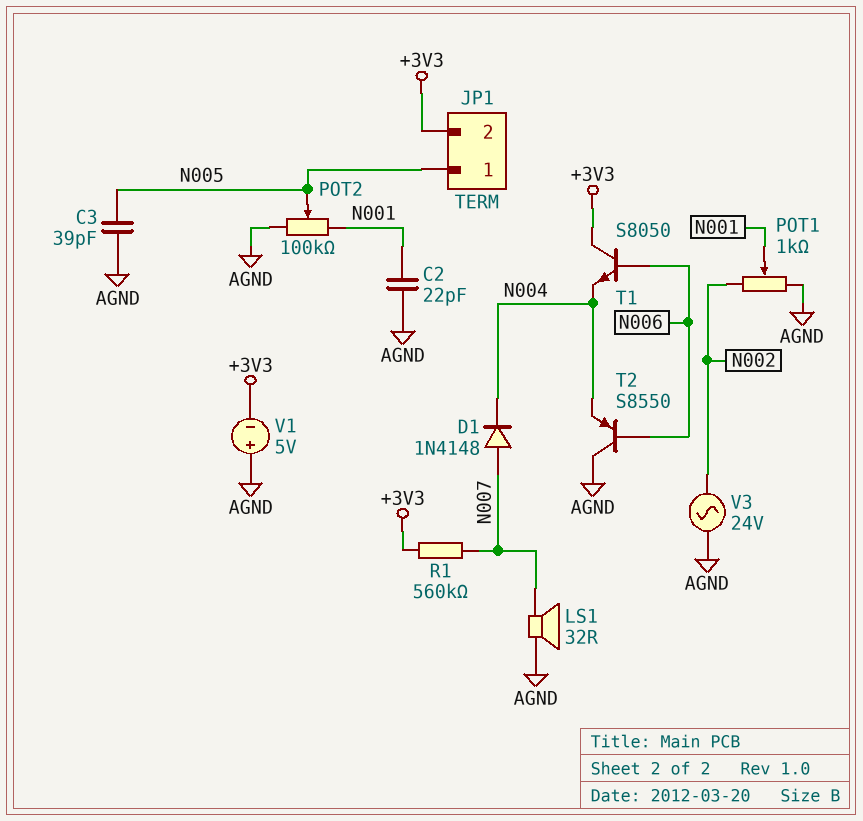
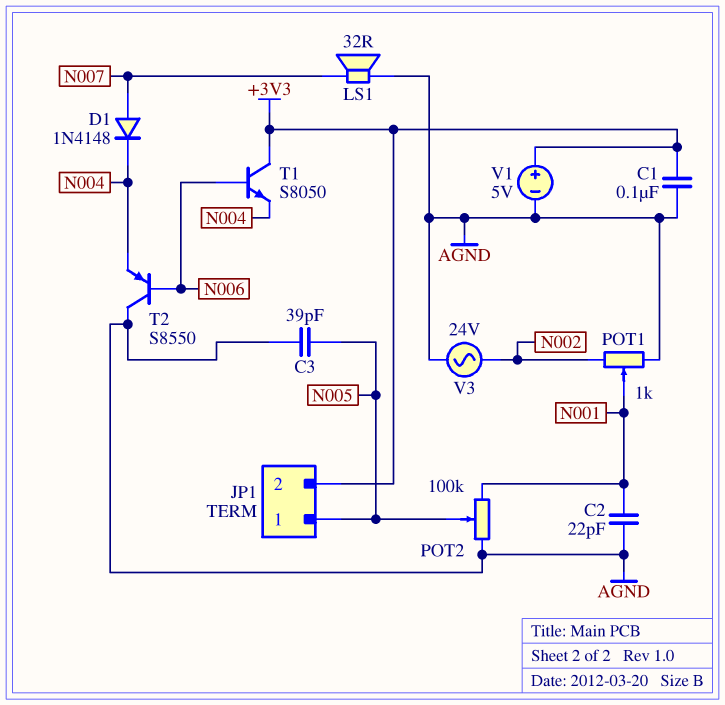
C1: none -> 100nF (+3V3, AGND)
R1: 560k (+3V3, N007) -> none
V1: 5V (plus AGND, minus +3V3) -> 5V (plus +3V3, minus AGND)

